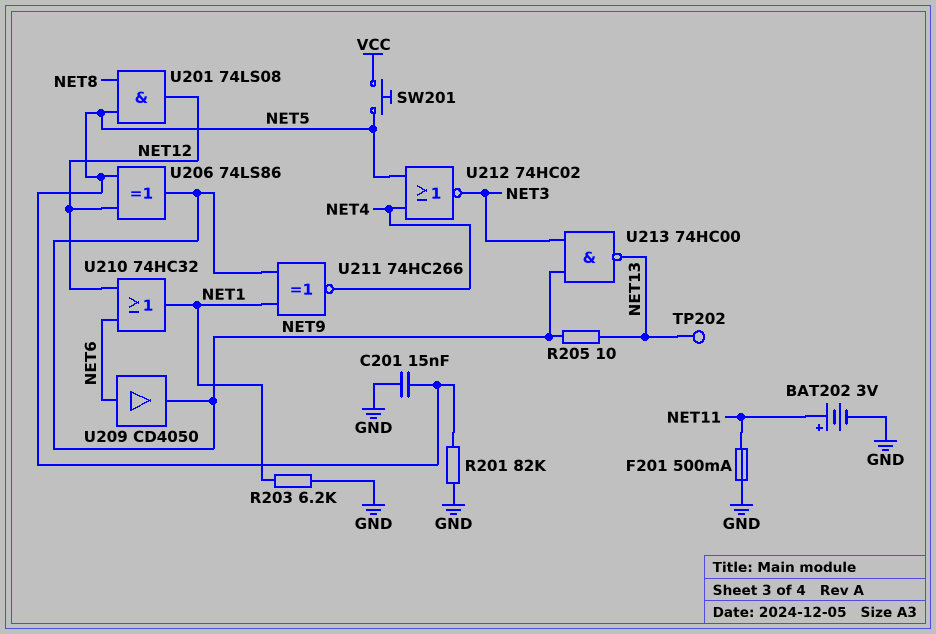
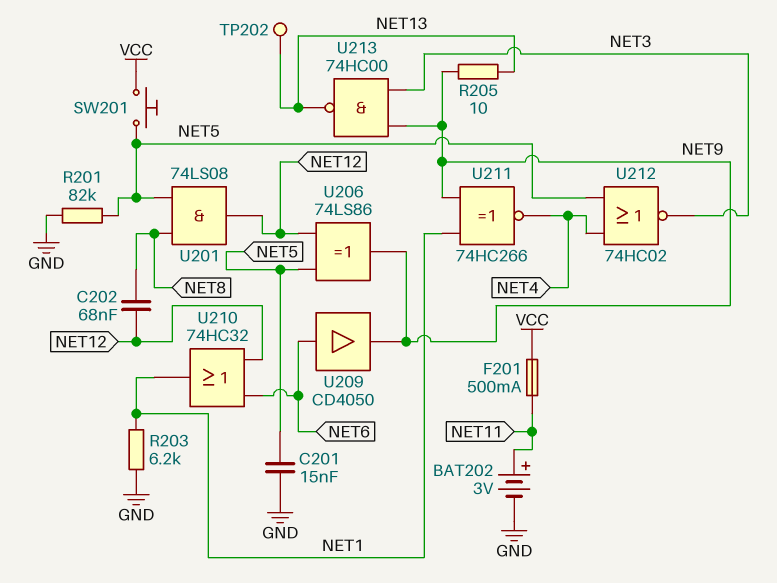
C202: none -> 68nF (NET8, NET12)
F201: 500mA (GND, NET11) -> 500mA (NET11, VCC)

